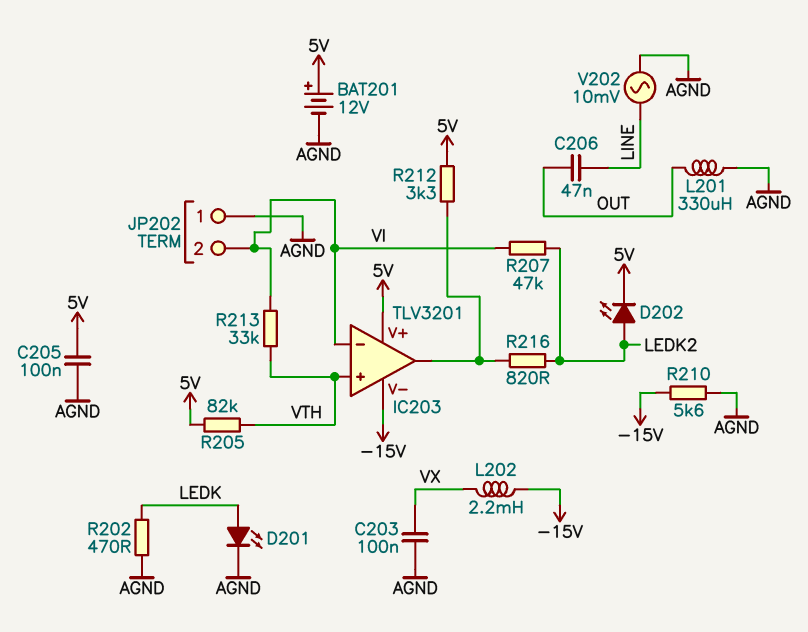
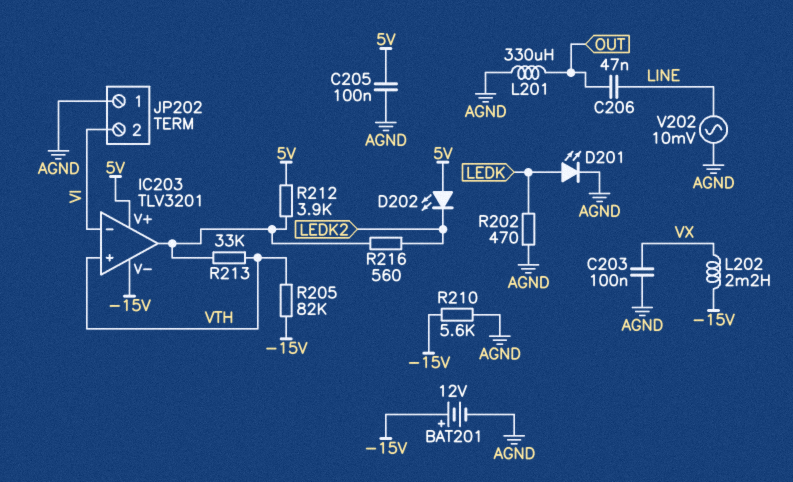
BAT201: 12V (plus 5V, minus AGND) -> 12V (plus -15V, minus AGND)
D202: LED (A LEDK2, K 5V) -> LED (A 5V, K LEDK2)
R205: 82k (5V, VTH) -> 82k (-15V, VTH)
R207: 47k (LEDK2, VI) -> none
R212: 3.3k (5V, IC203/out) -> 3.9k (5V, IC203/out)
R213: 33k (VI, VTH) -> 33k (IC203/out, VTH)
R216: 820 (IC203/out, LEDK2) -> 560 (IC203/out, LEDK2)

